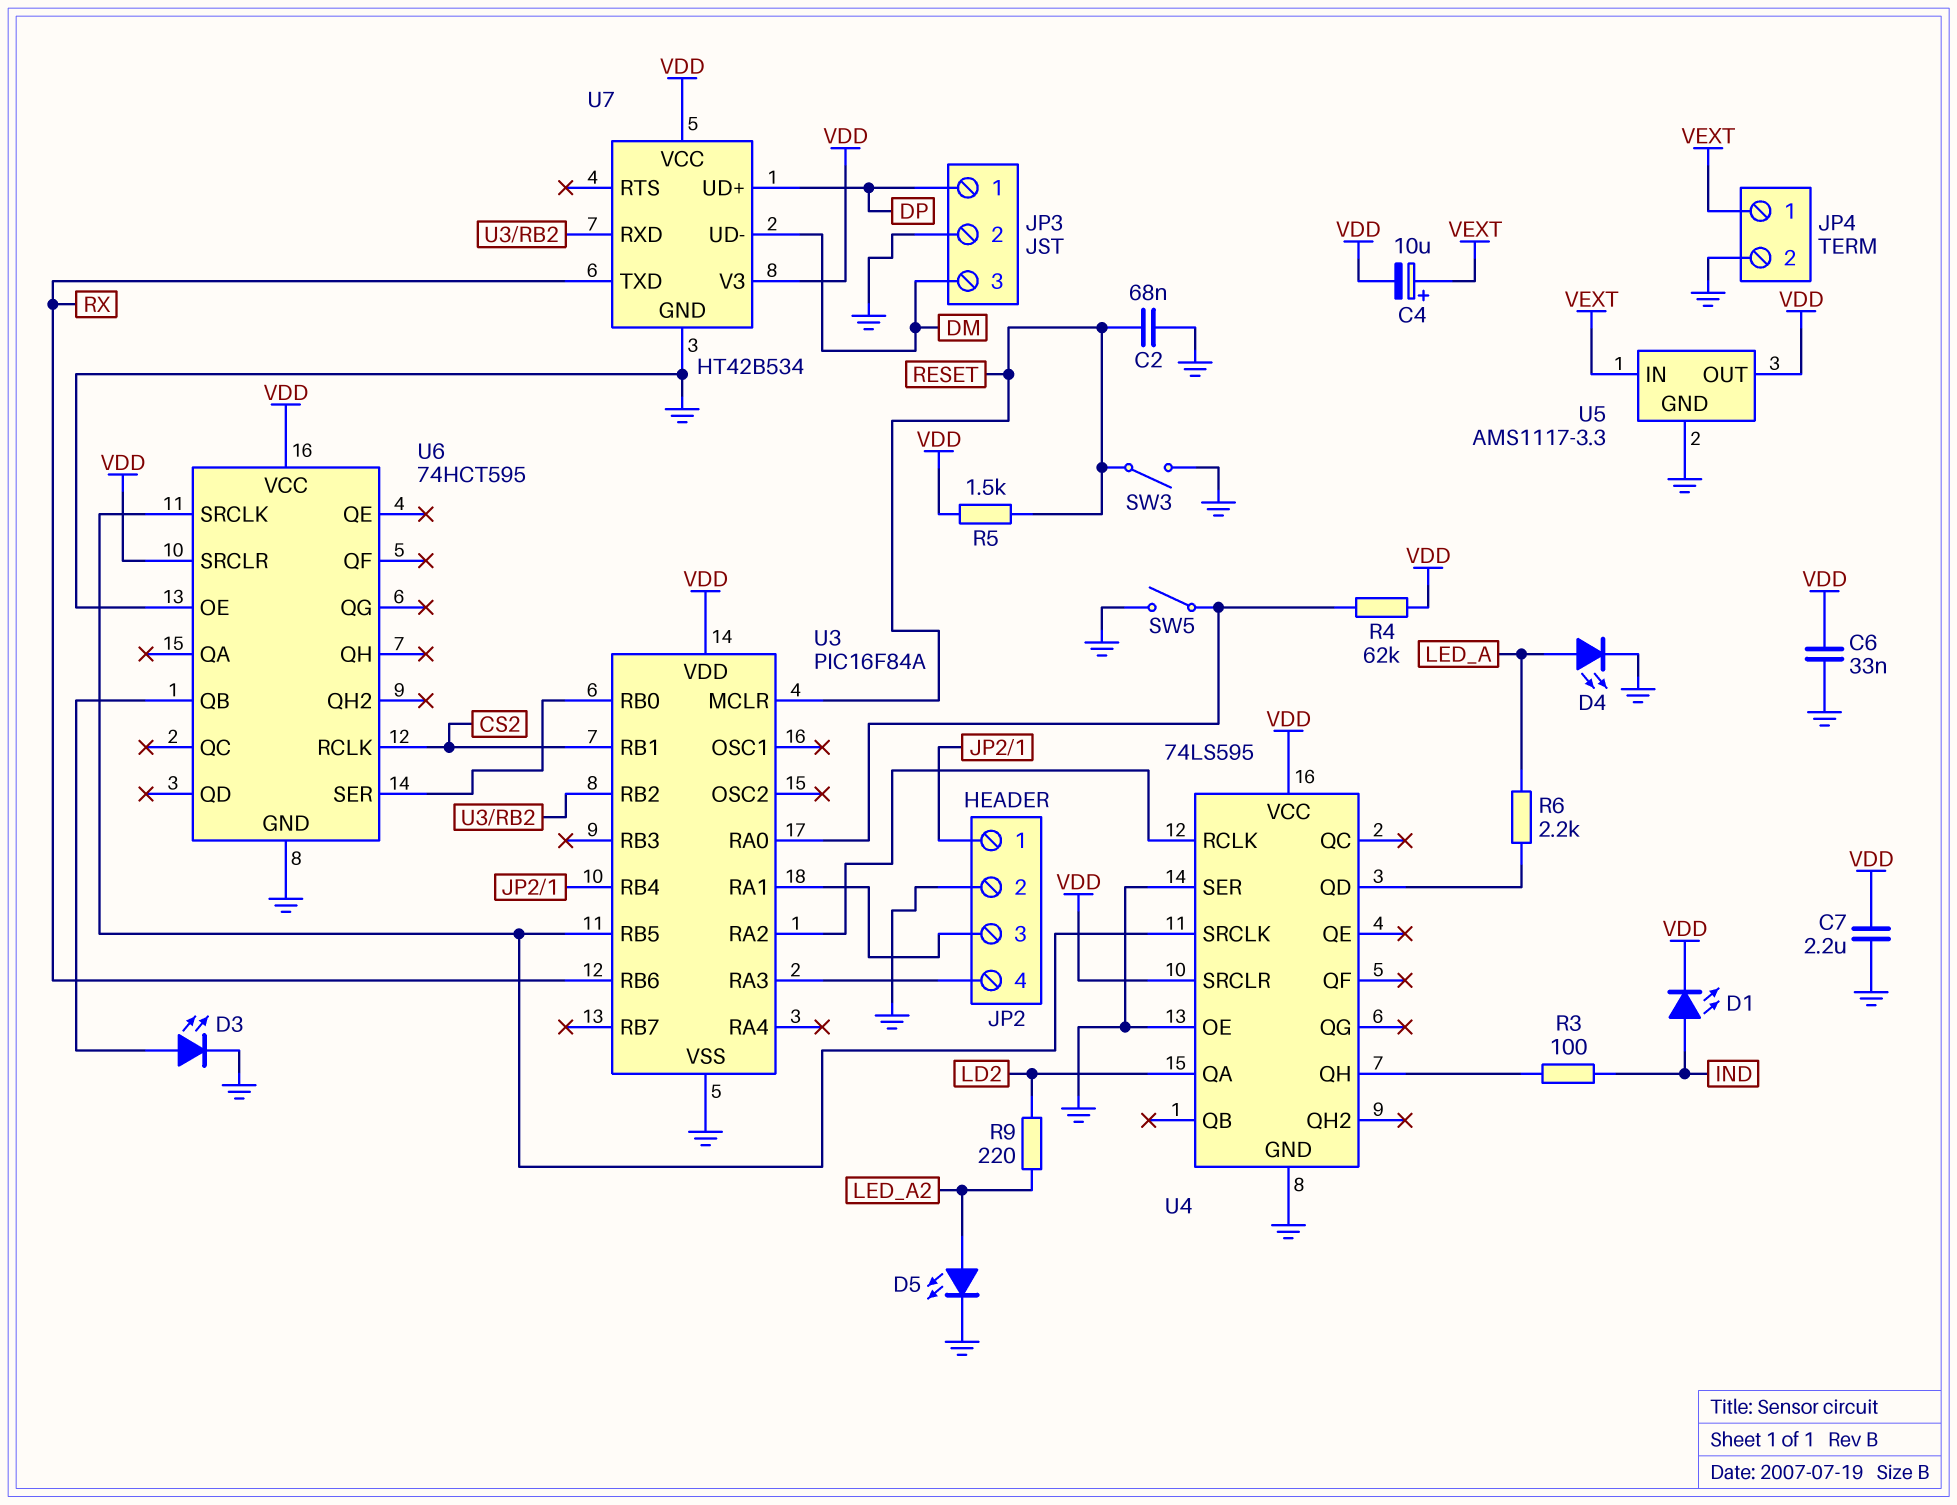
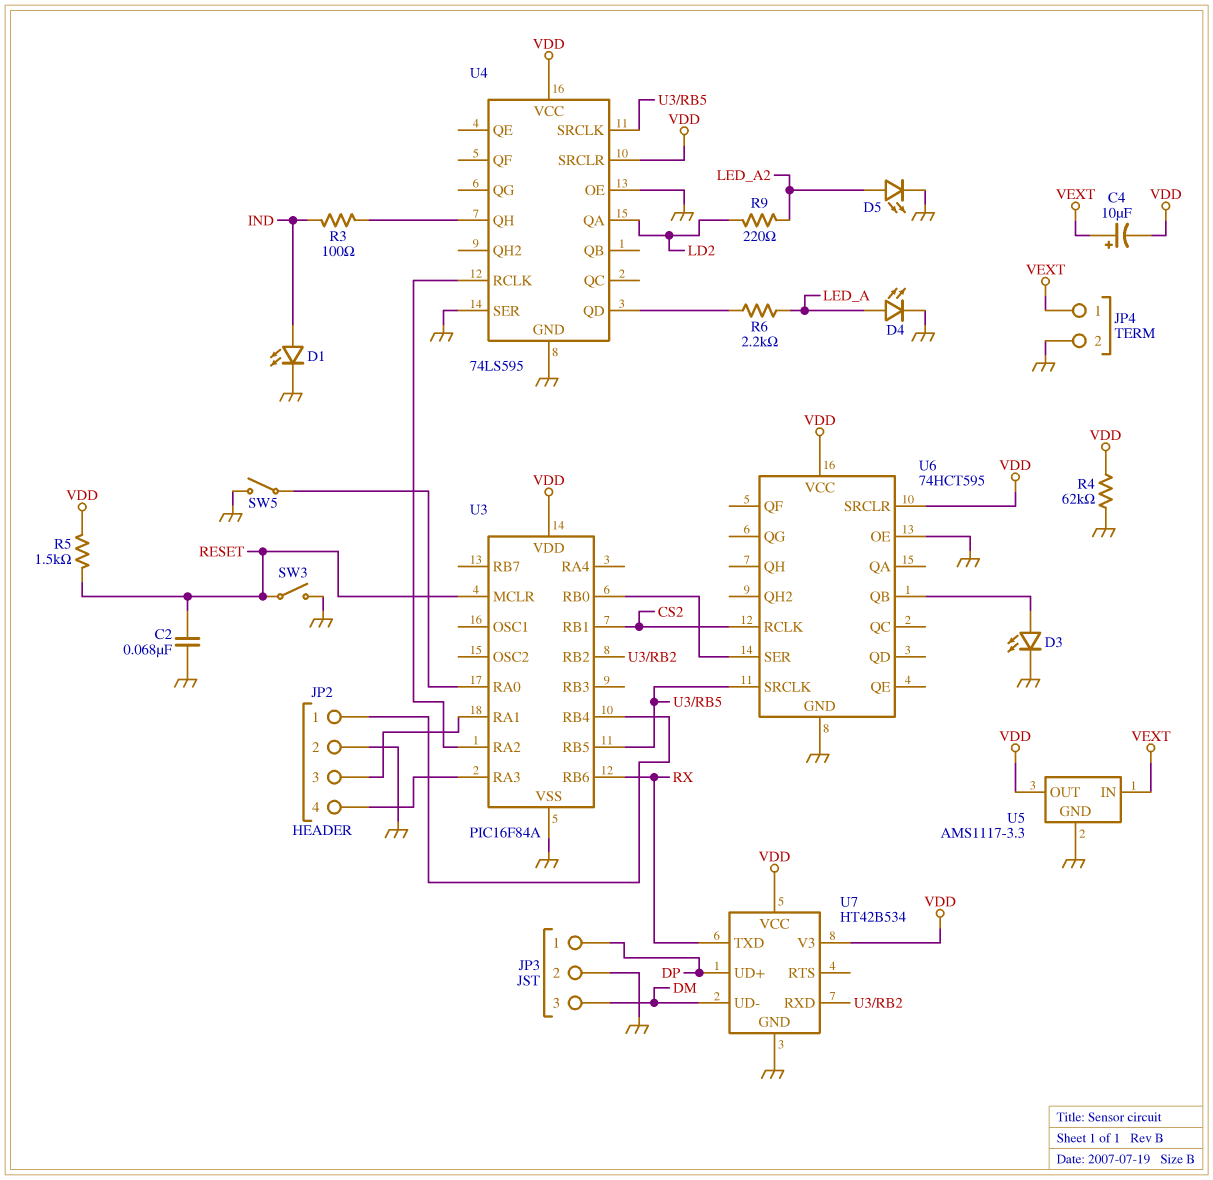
C6: 33nF (GND, VDD) -> none
C7: 2.2uF (GND, VDD) -> none
D1: LED (A IND, K VDD) -> LED (A IND, K GND)
R4: 62k (U3/RA0, VDD) -> 62k (GND, VDD)

